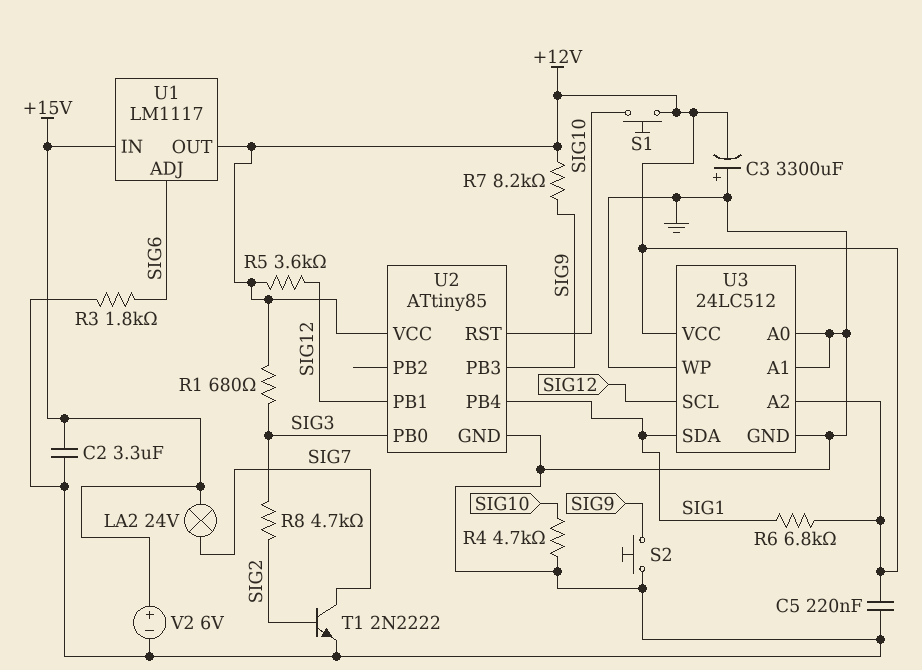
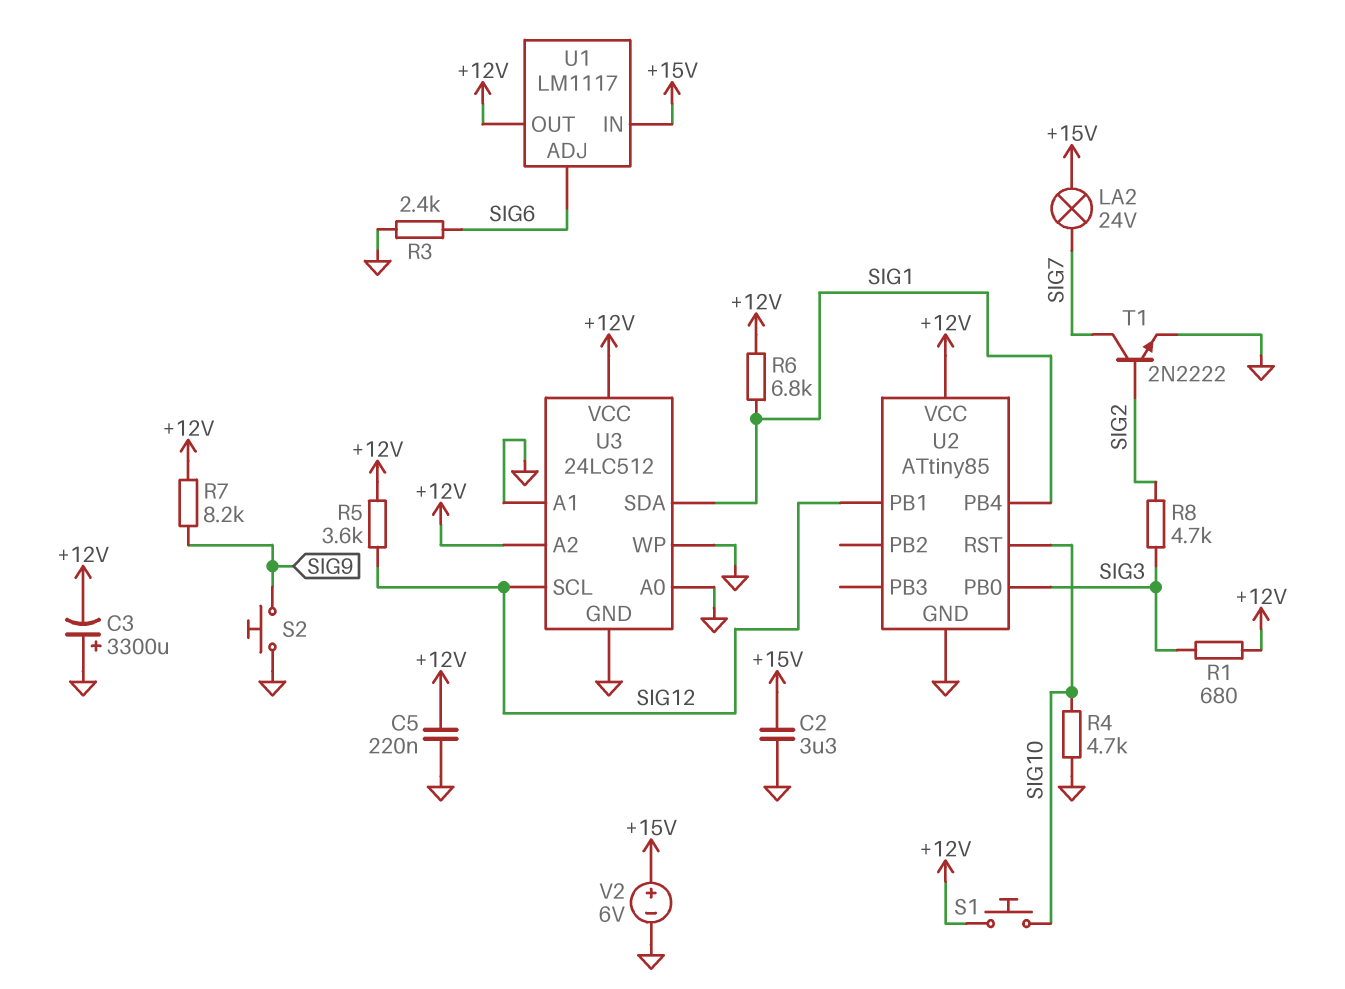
R3: 1.8k (GND, SIG6) -> 2.4k (GND, SIG6)
U2 pin PB3: SIG9 -> none

